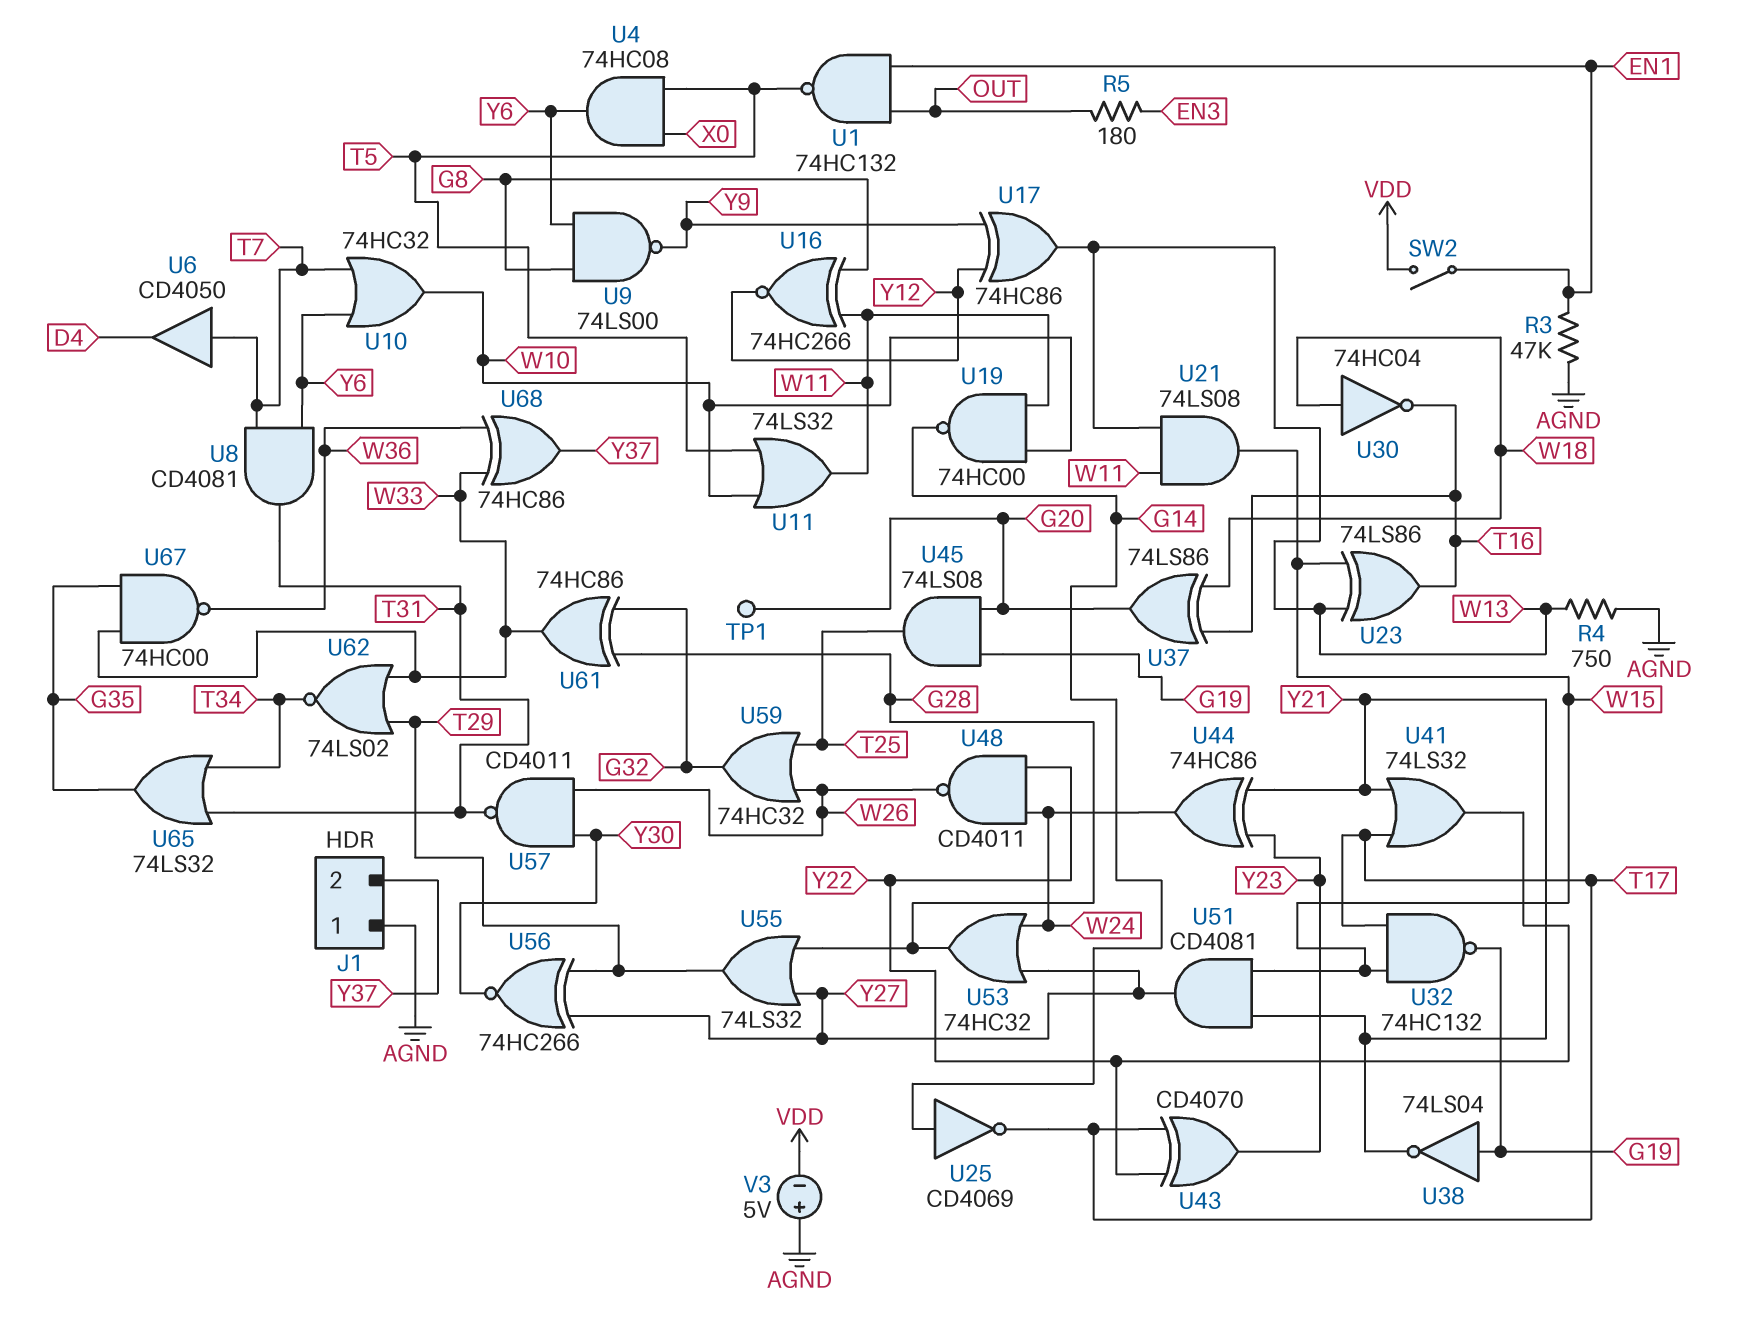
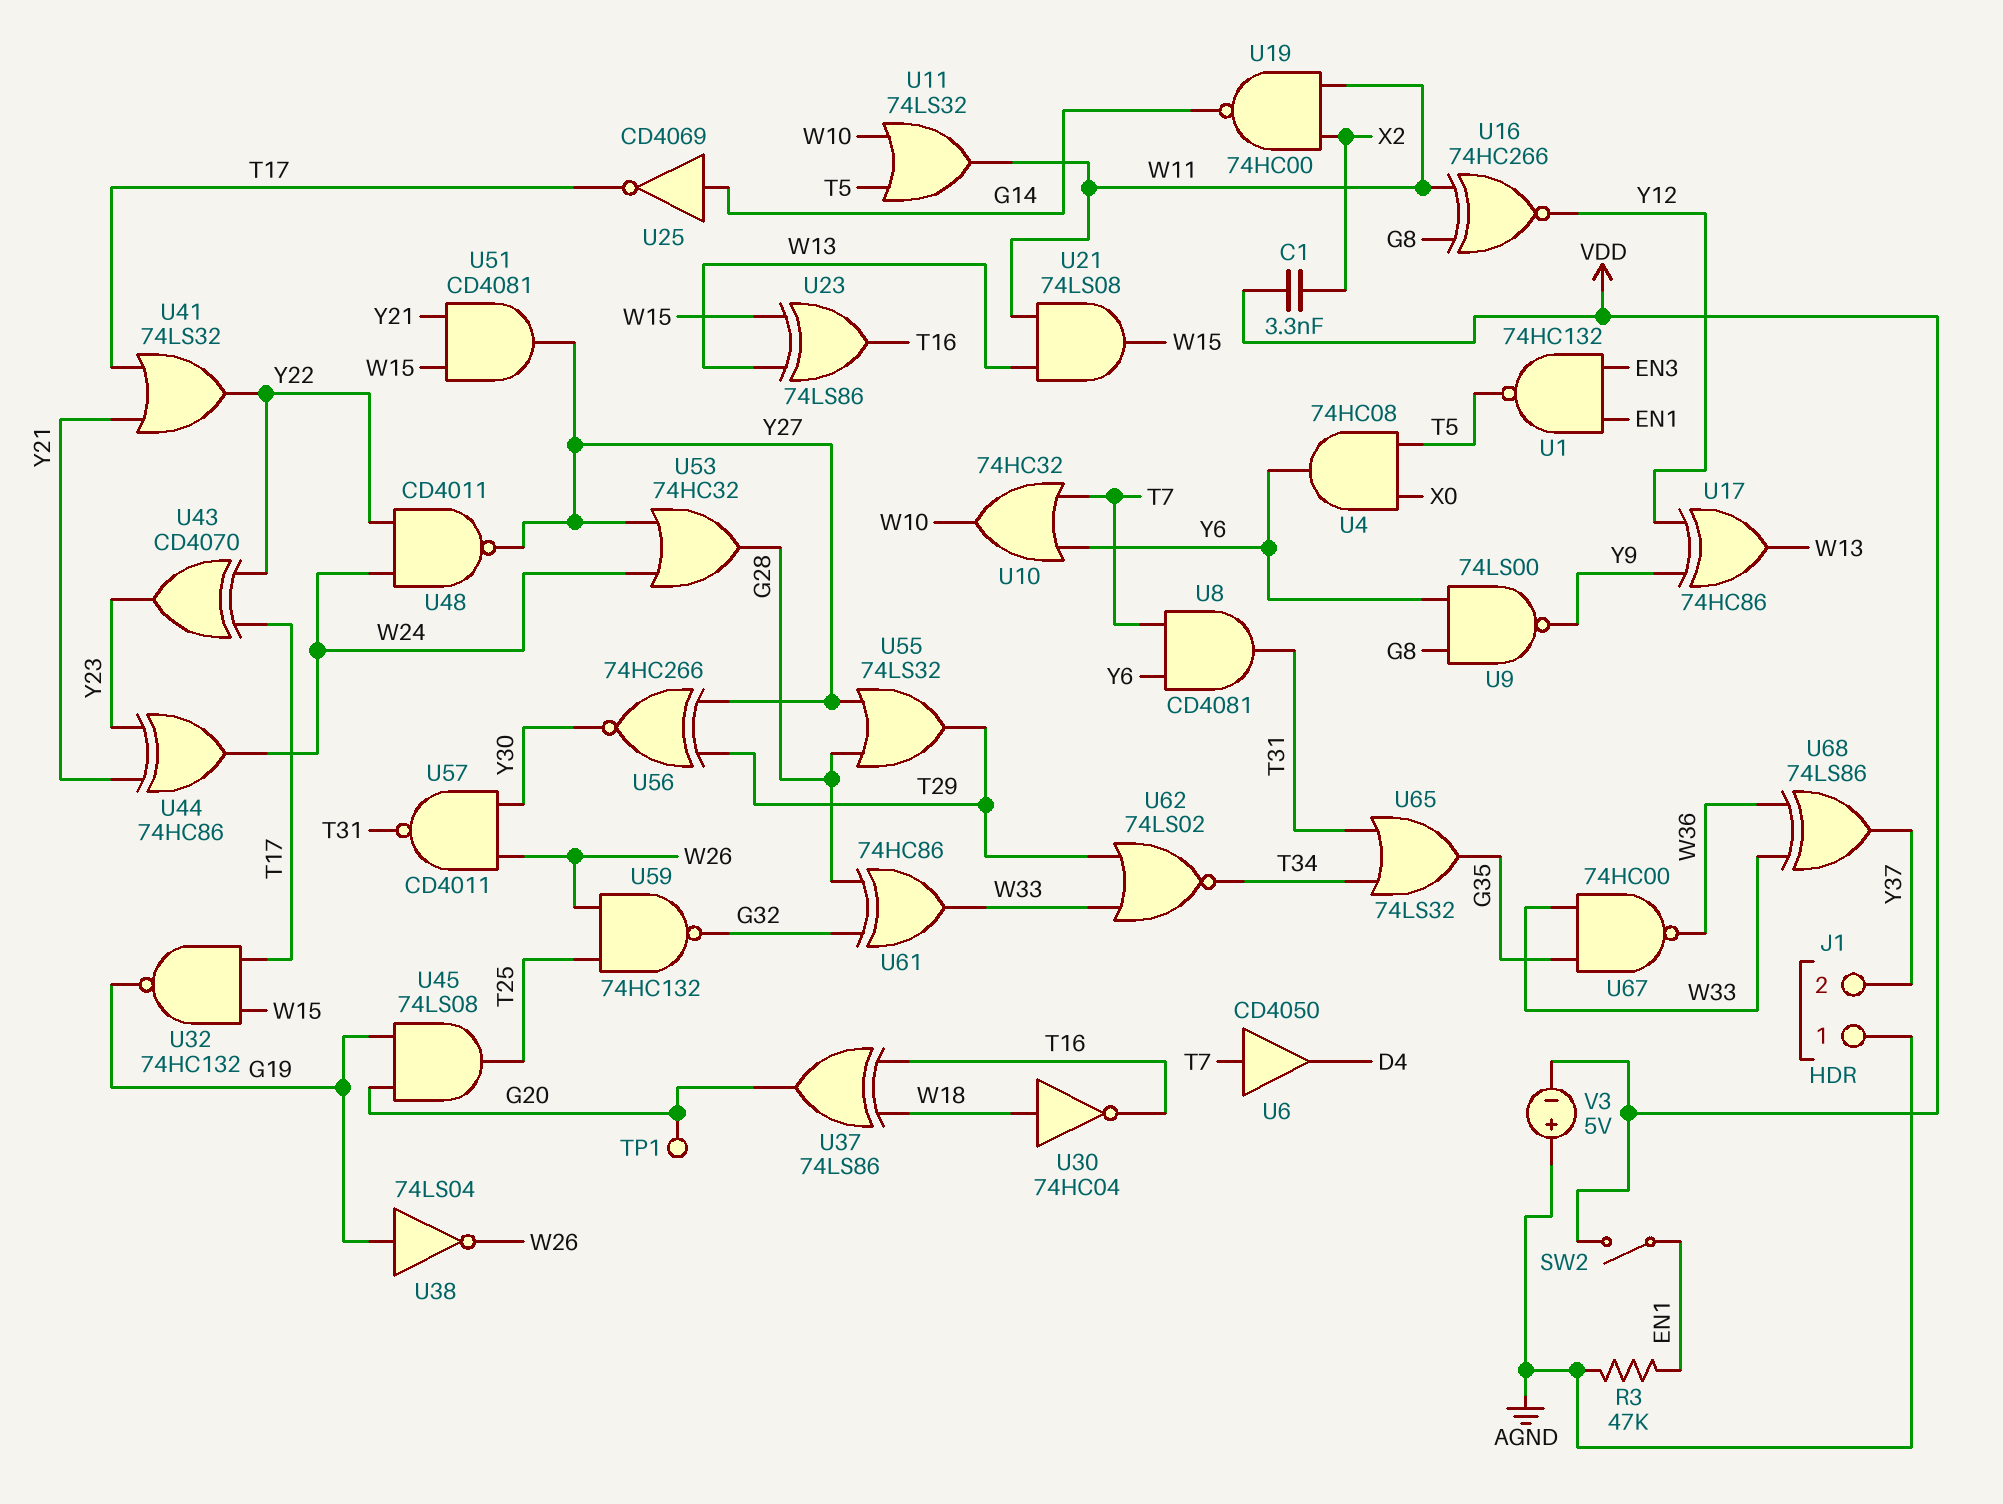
C1: none -> 3.3nF (VDD, X2)
R4: 750 (AGND, W13) -> none
R5: 180 (EN3, OUT) -> none
U1: NAND 74HC132 (in EN1, in OUT, out T5) -> NAND 74HC132 (in EN1, in EN3, out T5)
U19: NAND 74HC00 (in W10, in W11, out G14) -> NAND 74HC00 (in W11, in X2, out G14)
U38: NOT 74LS04 (in G19, out Y21) -> NOT 74LS04 (in G19, out W26)
U48: NAND CD4011 (in W24, in Y22, out W26) -> NAND CD4011 (in W24, in Y22, out Y27)
U59: OR 74HC32 (in T25, in W26, out G32) -> NAND 74HC132 (in T25, in W26, out G32)
U68: XOR 74HC86 (in W33, in W36, out Y37) -> XOR 74LS86 (in W33, in W36, out Y37)

